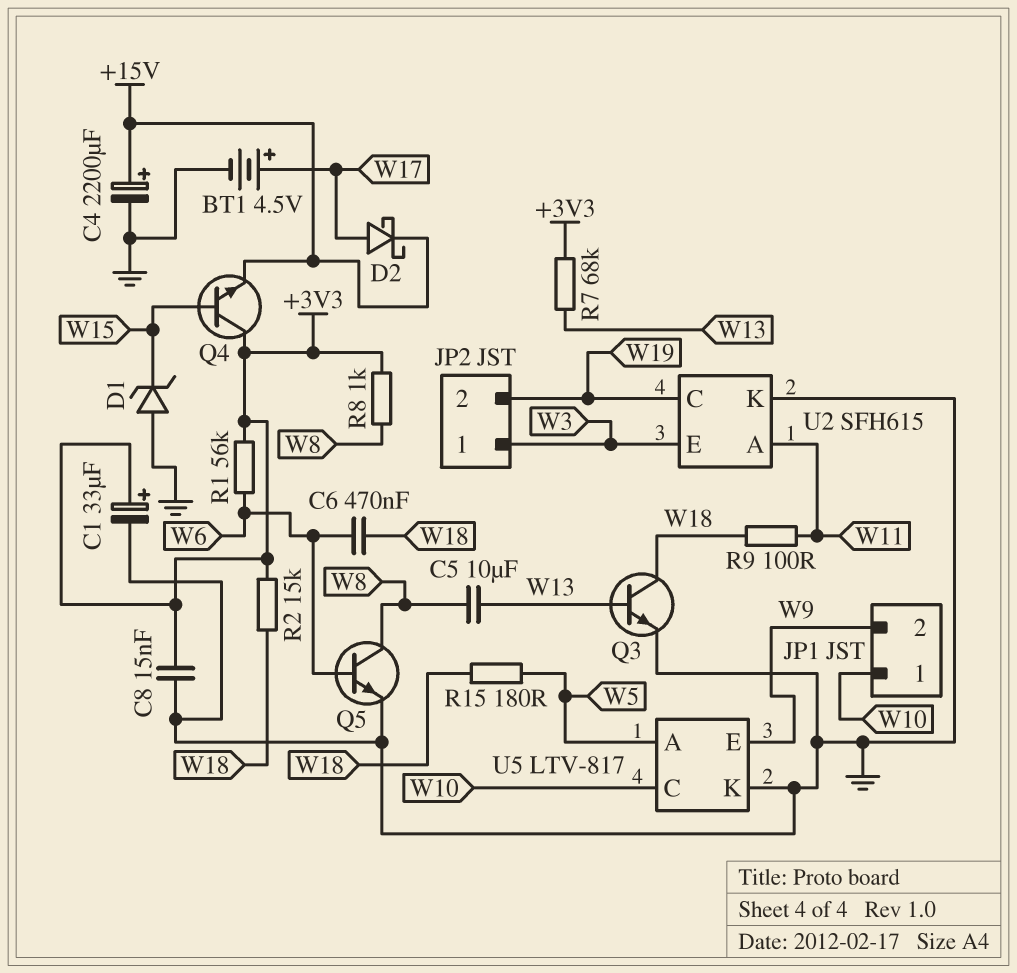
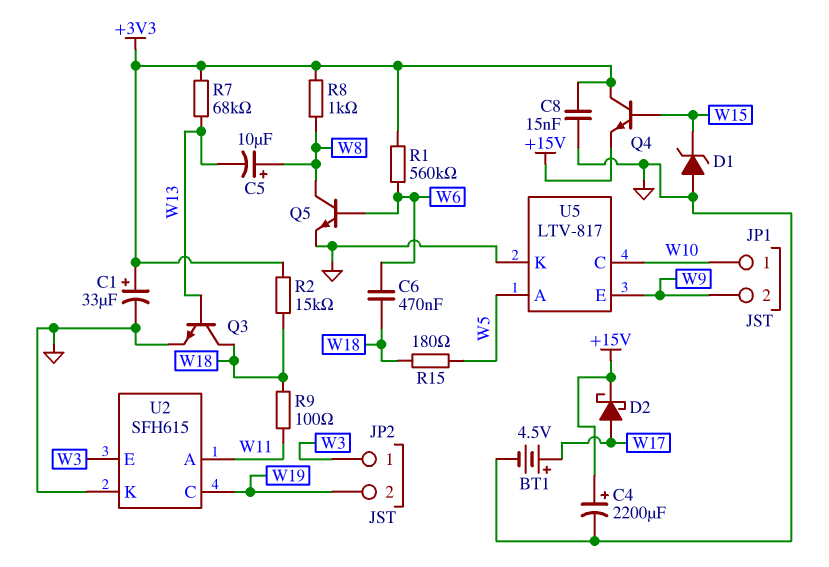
C5: 10uF (W8, W13) -> 10uF (plus W8, minus W13)
R1: 56k (+3V3, W6) -> 560k (+3V3, W6)

